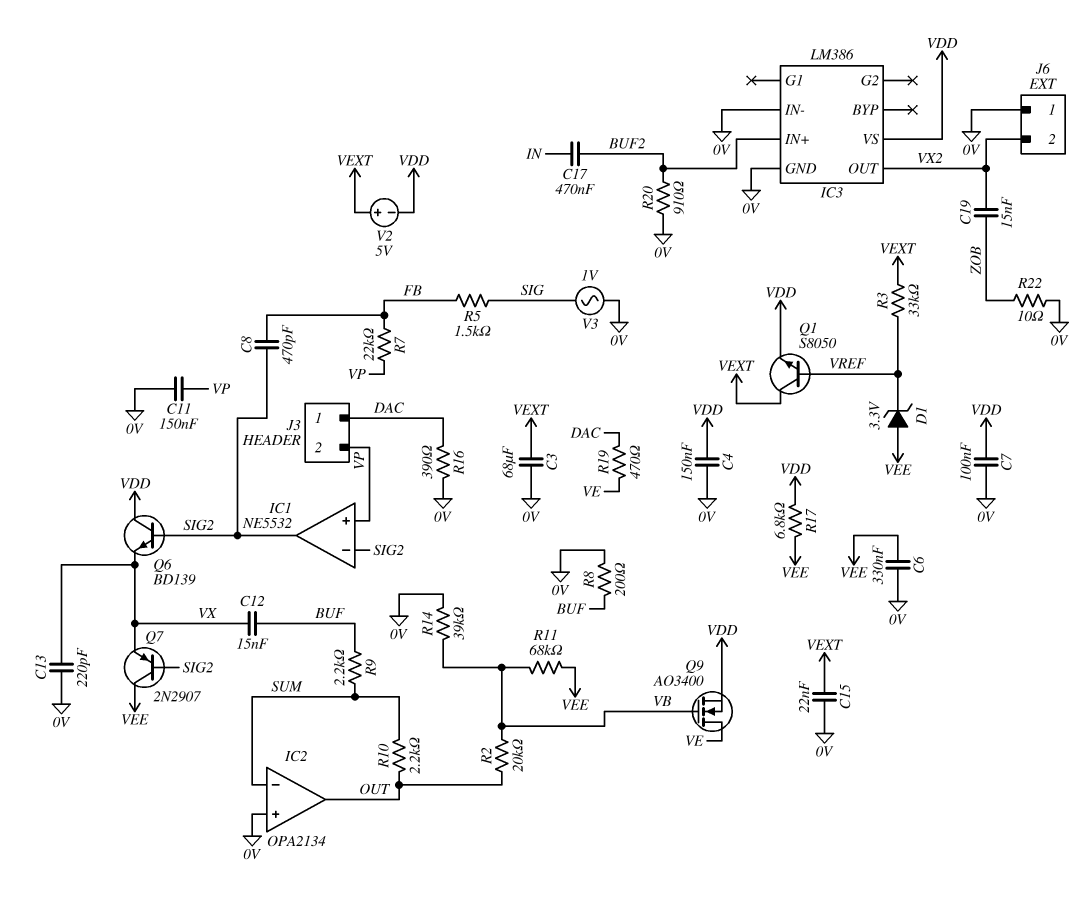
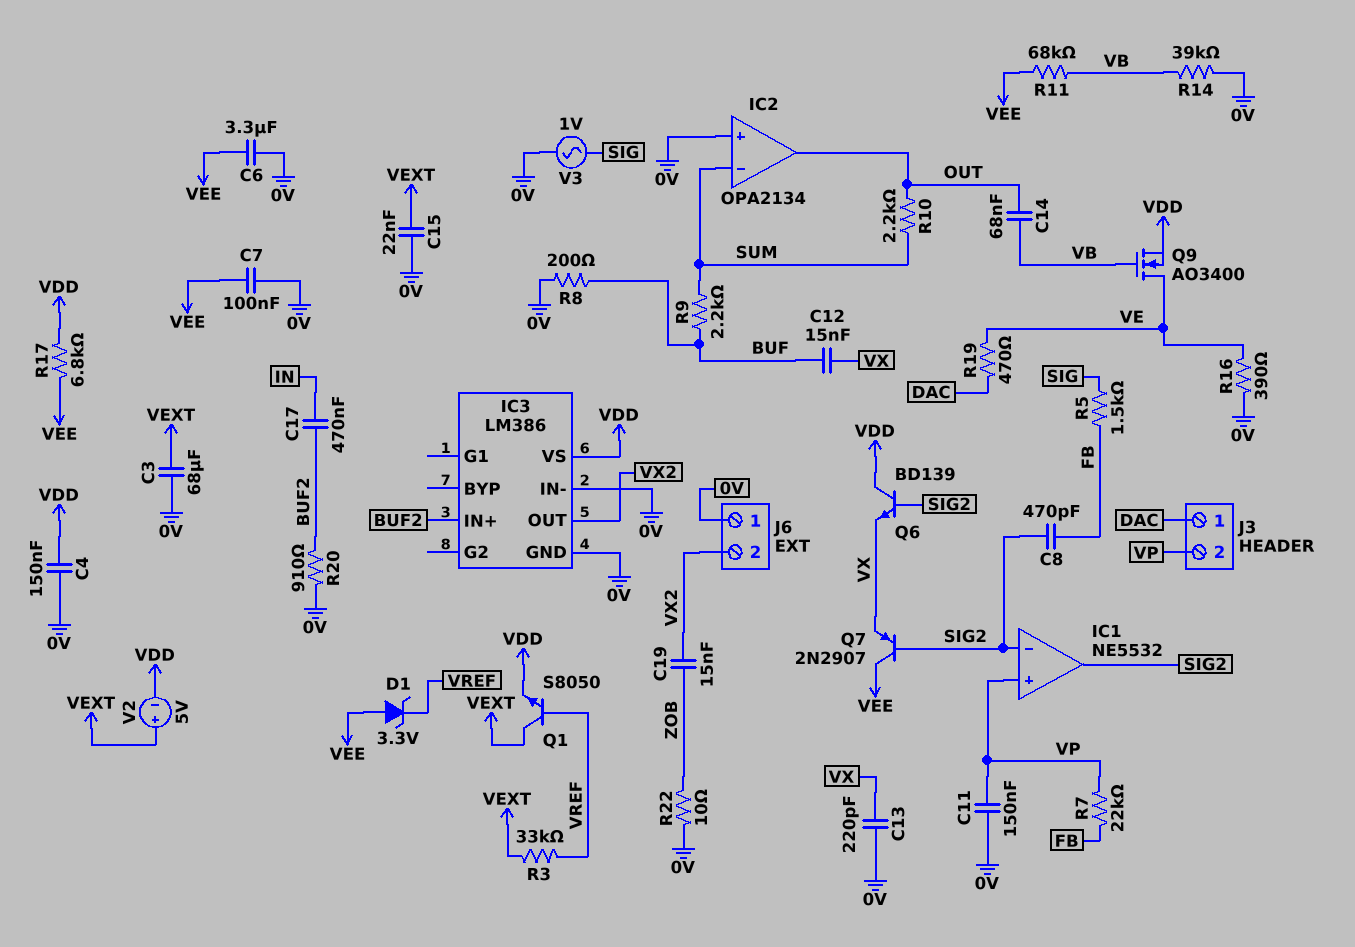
C6: 330nF (0V, VEE) -> 3.3uF (0V, VEE)
C7: 100nF (0V, VDD) -> 100nF (0V, VEE)
C14: none -> 68nF (OUT, VB)
R2: 20k (OUT, VB) -> none
R16: 390 (0V, DAC) -> 390 (0V, VE)

